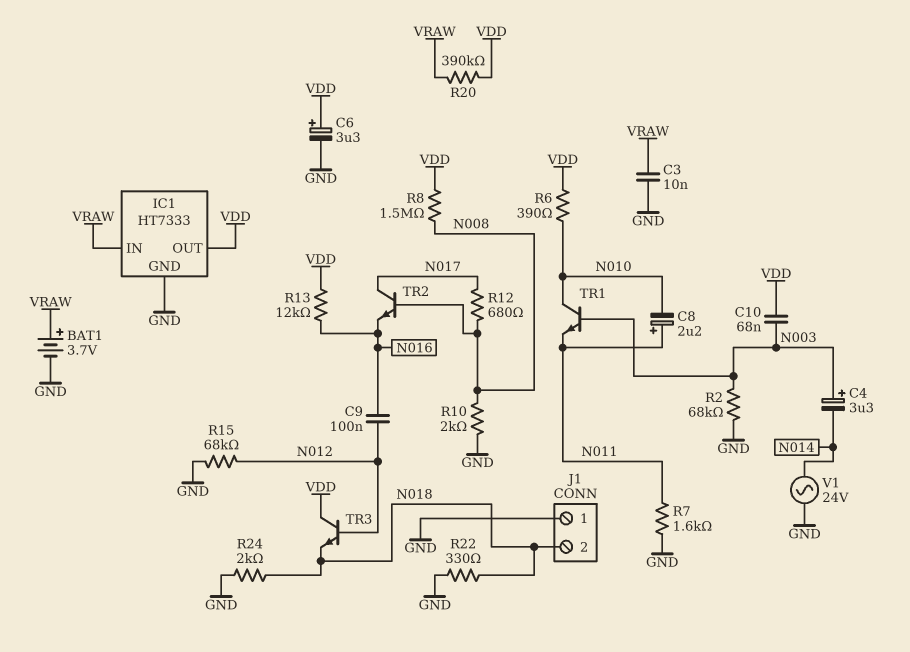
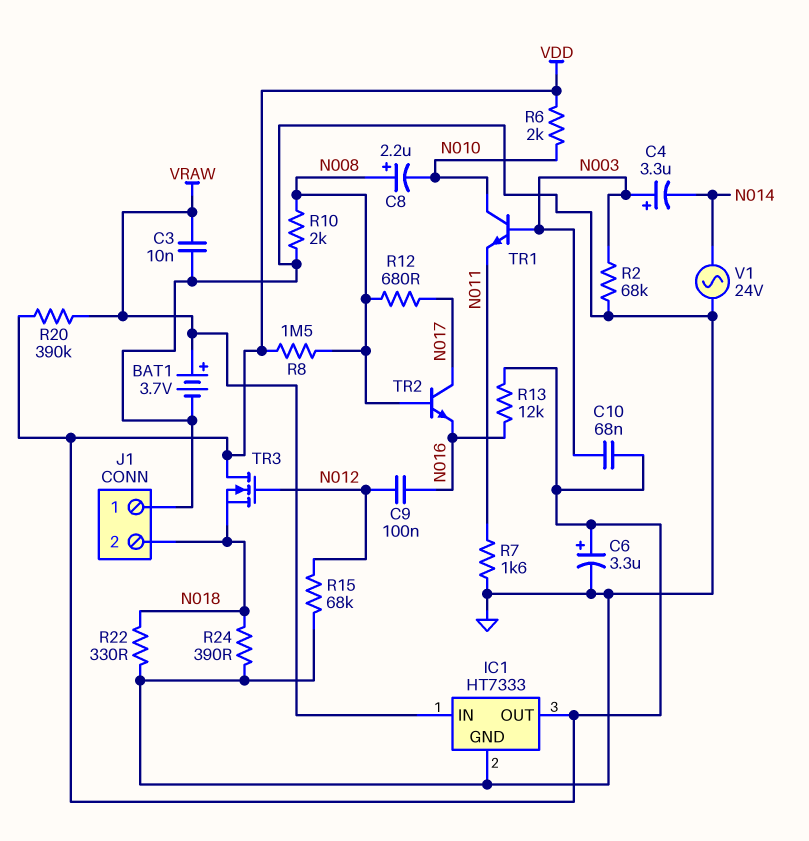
C8: 2.2uF (plus N011, minus N010) -> 2.2uF (plus N008, minus N010)
R6: 390 (N010, VDD) -> 2k (N010, VDD)
R24: 2k (GND, N018) -> 390 (GND, N018)
TR3: NPN (B N012, C VDD, E N018) -> NMOS (G N012, D VDD, S N018)

